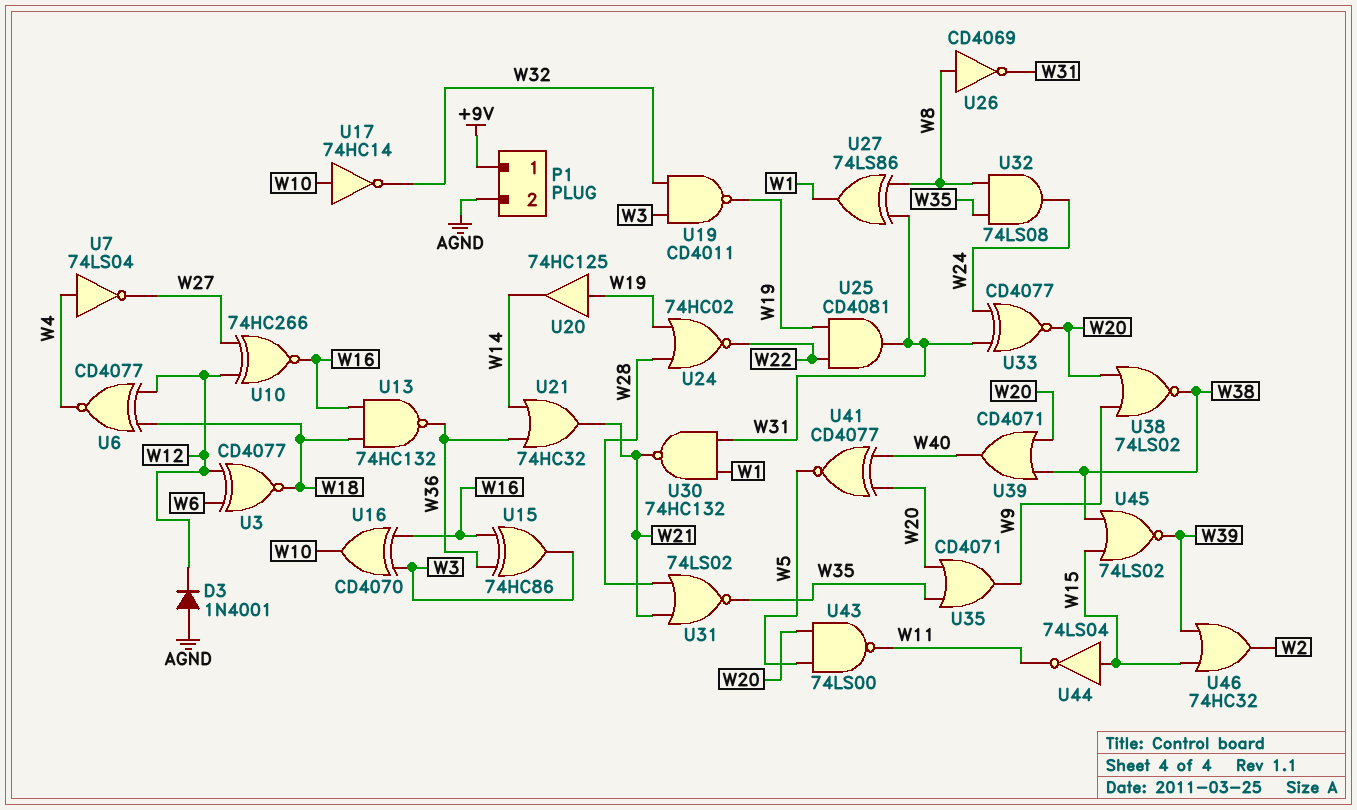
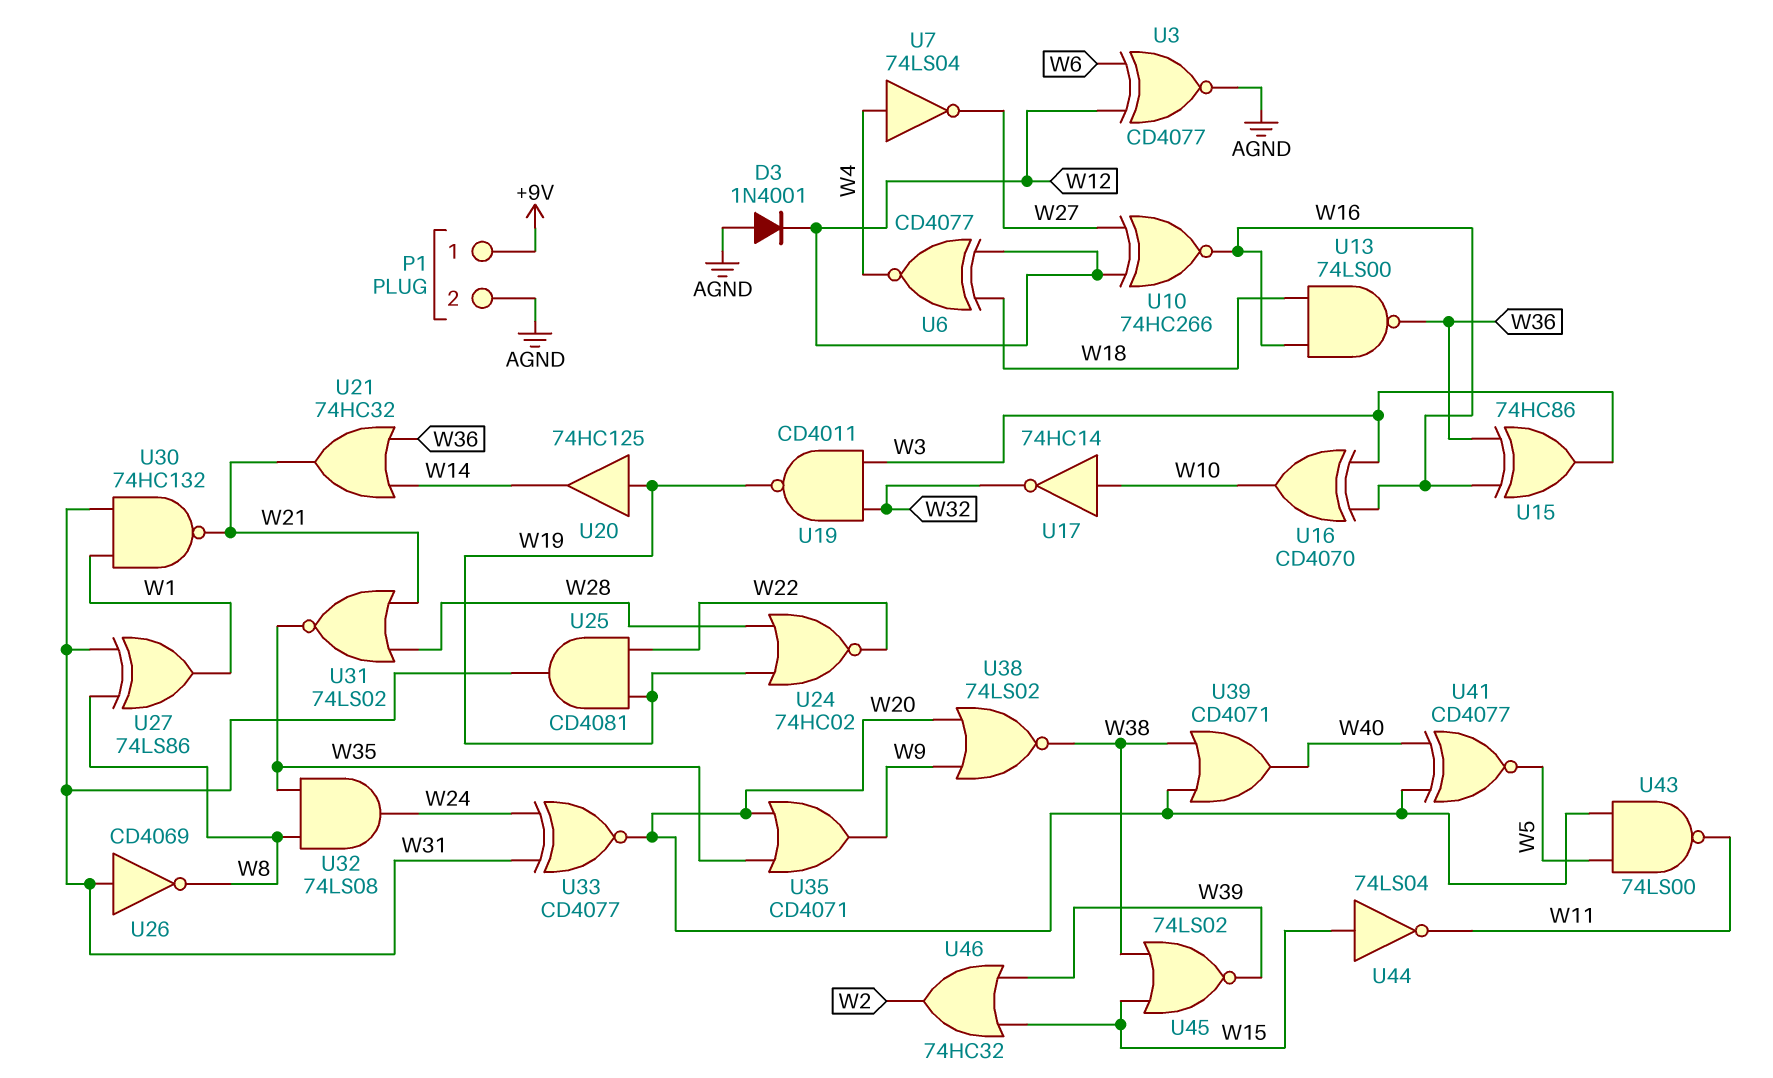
U3: XNOR CD4077 (in W6, in W12, out W18) -> XNOR CD4077 (in W6, in W12, out AGND)
U13: NAND 74HC132 (in W16, in W18, out W36) -> NAND 74LS00 (in W16, in W18, out W36)
U26: NOT CD4069 (in W8, out W31) -> NOT CD4069 (in W31, out W8)

